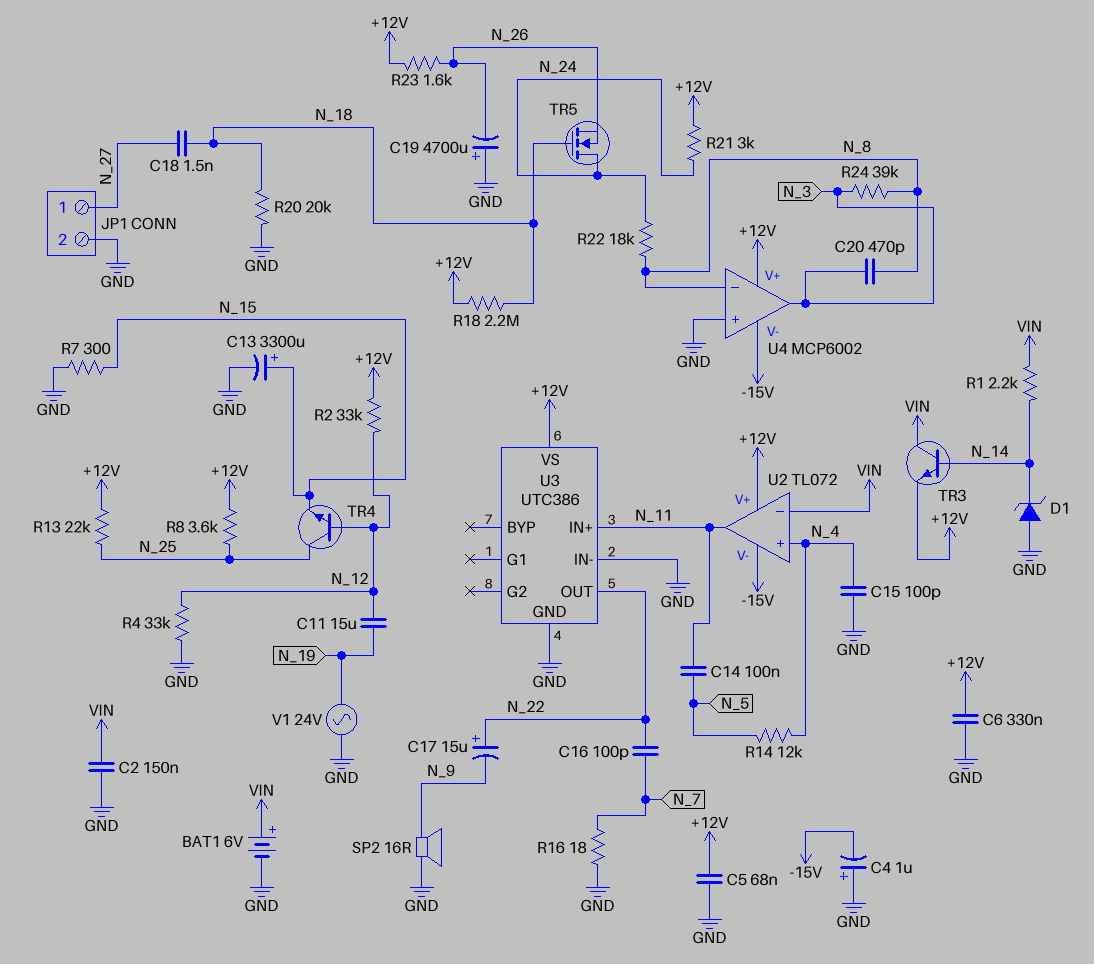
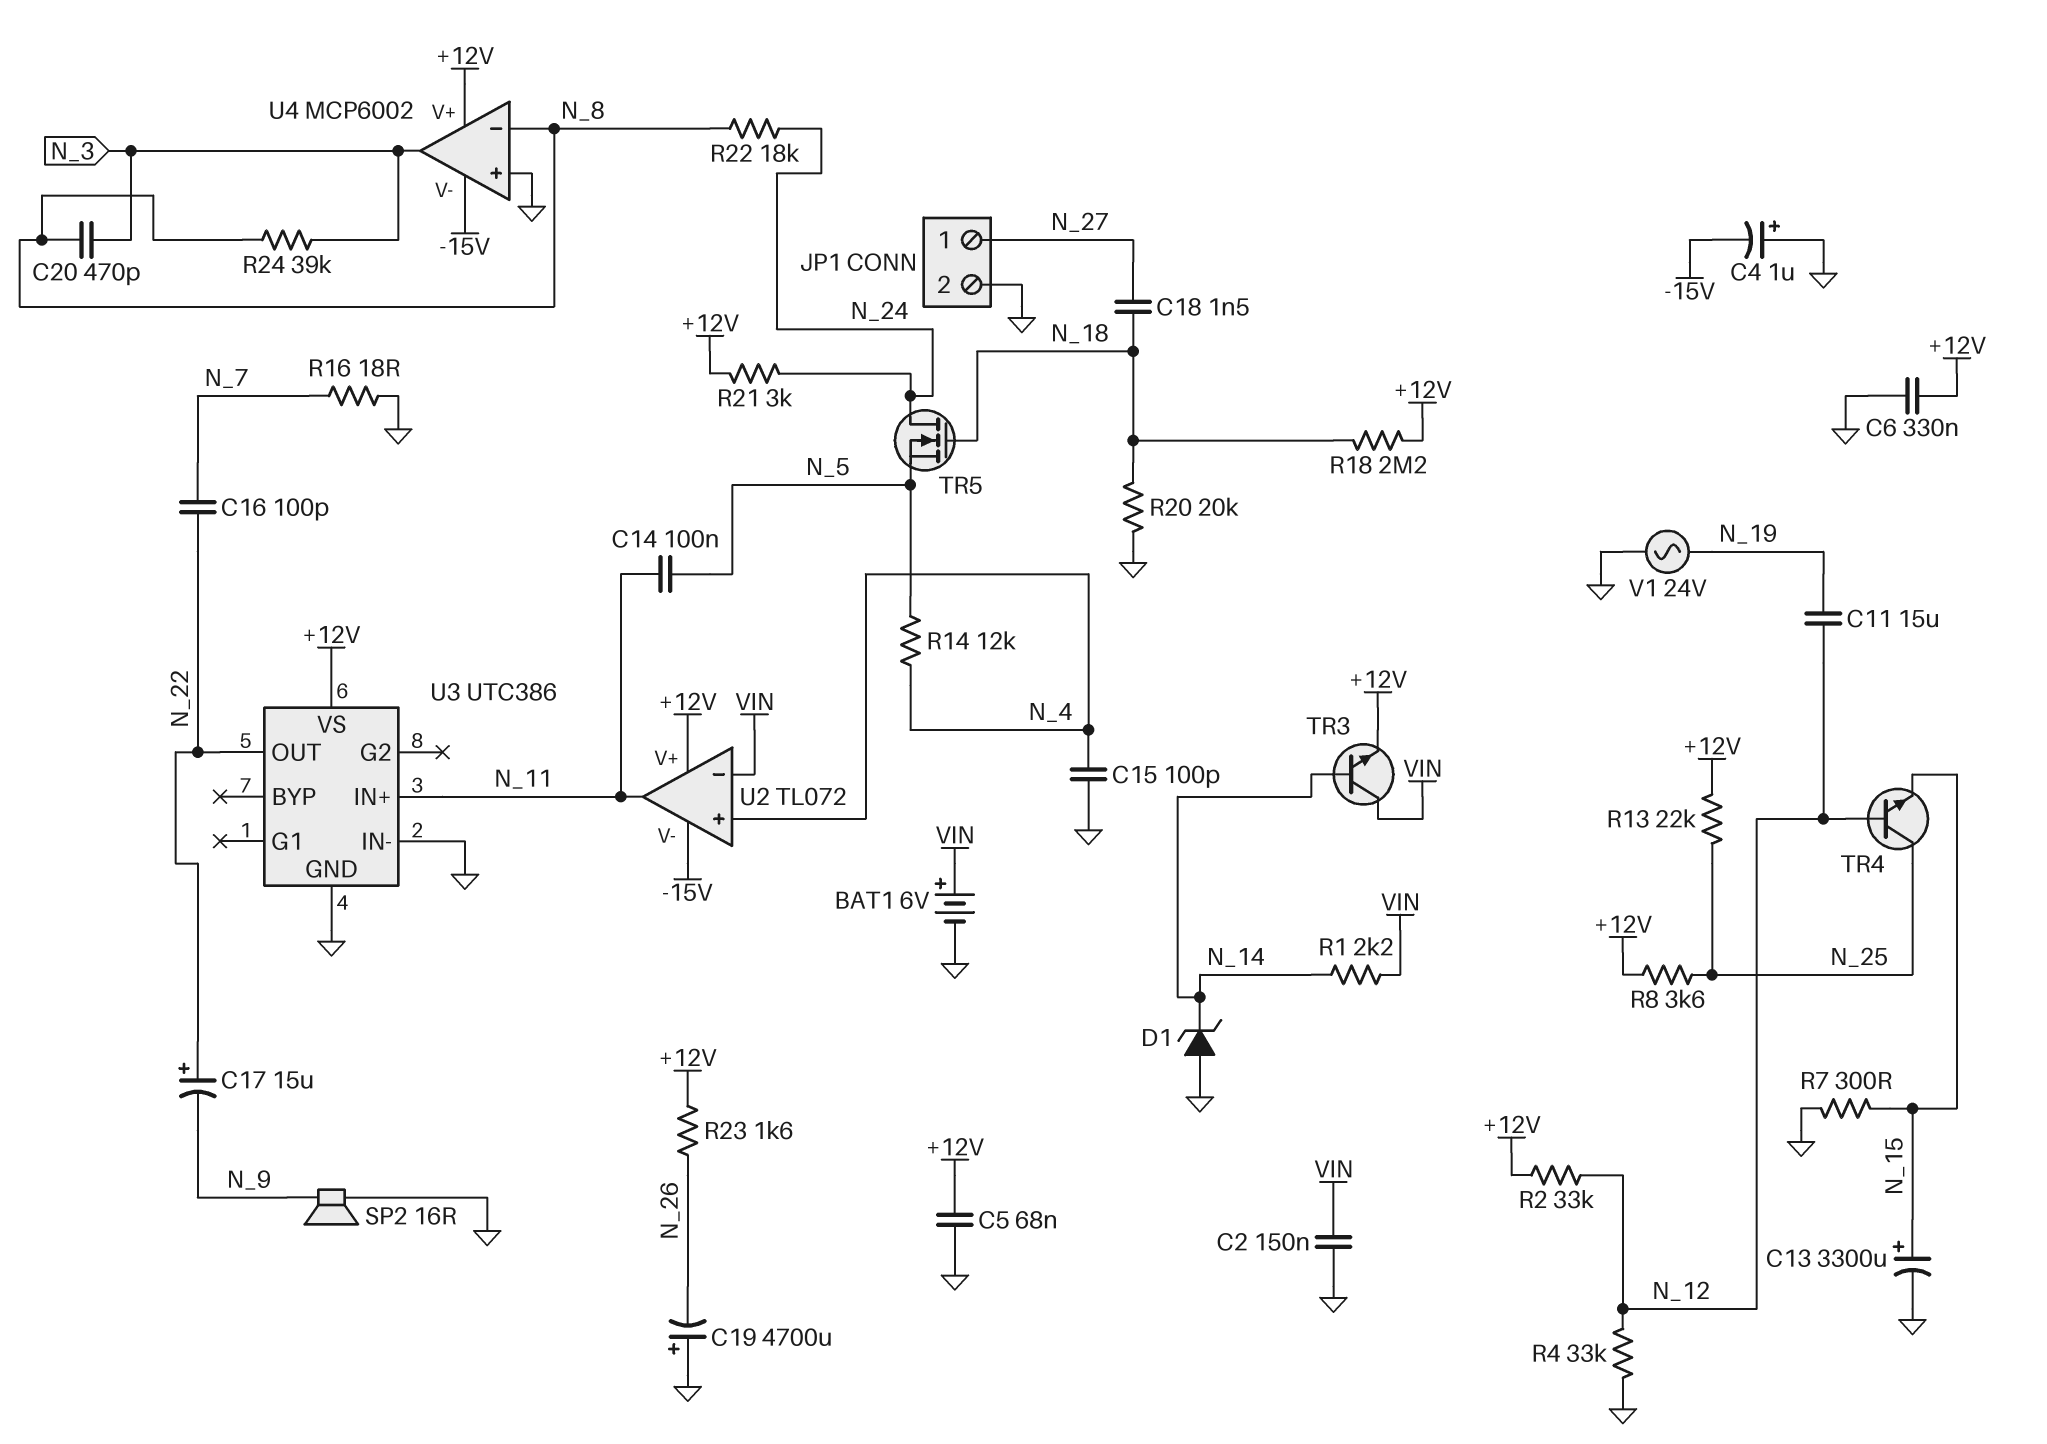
TR5: NMOS (G N_18, D N_24, S N_26) -> NMOS (G N_18, D N_24, S N_5)

